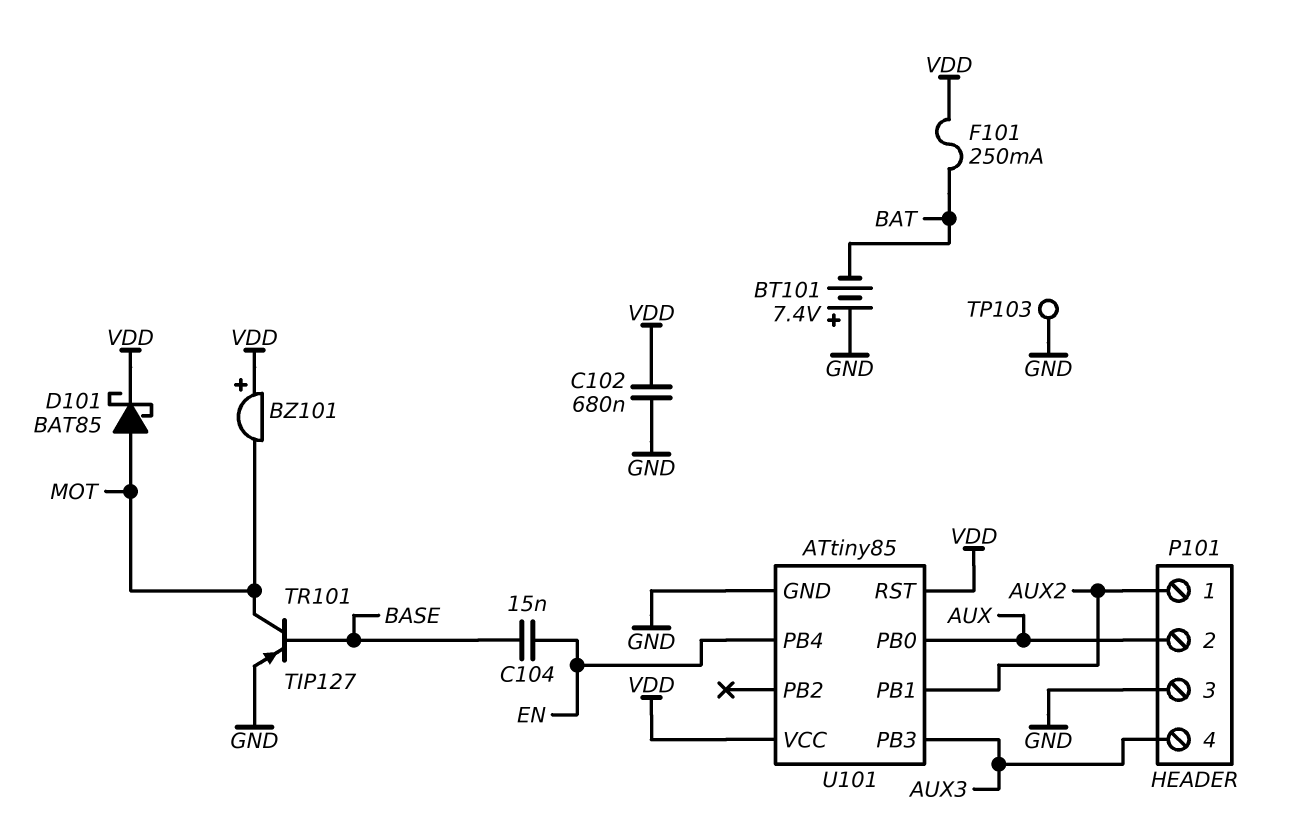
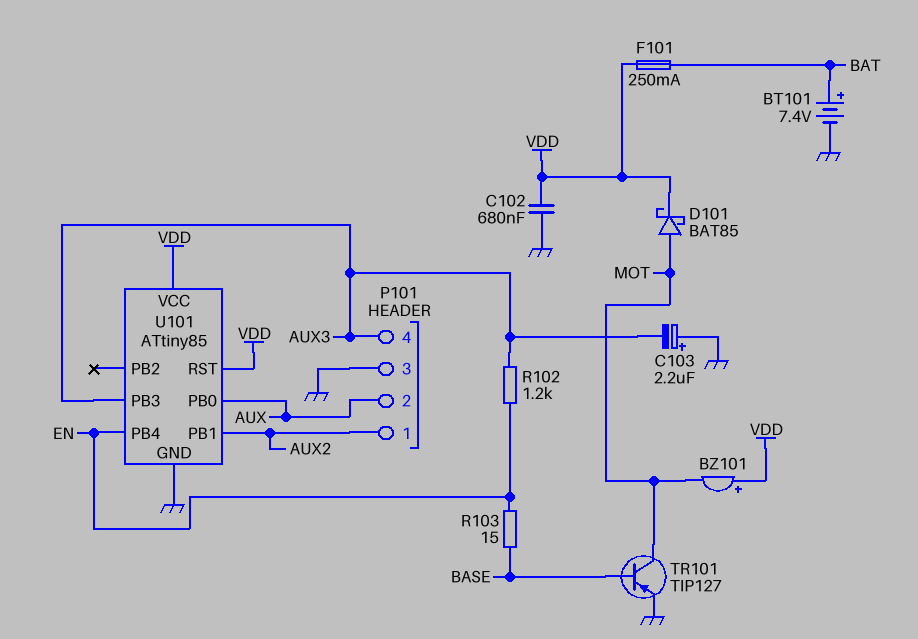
BT101: 7.4V (plus GND, minus BAT) -> 7.4V (plus BAT, minus GND)
C103: none -> 2.2uF (plus GND, minus AUX3)
C104: 15nF (BASE, EN) -> none
R102: none -> 1.2k (AUX3, EN)
R103: none -> 15 (BASE, EN)
TP103: test point (GND) -> none

